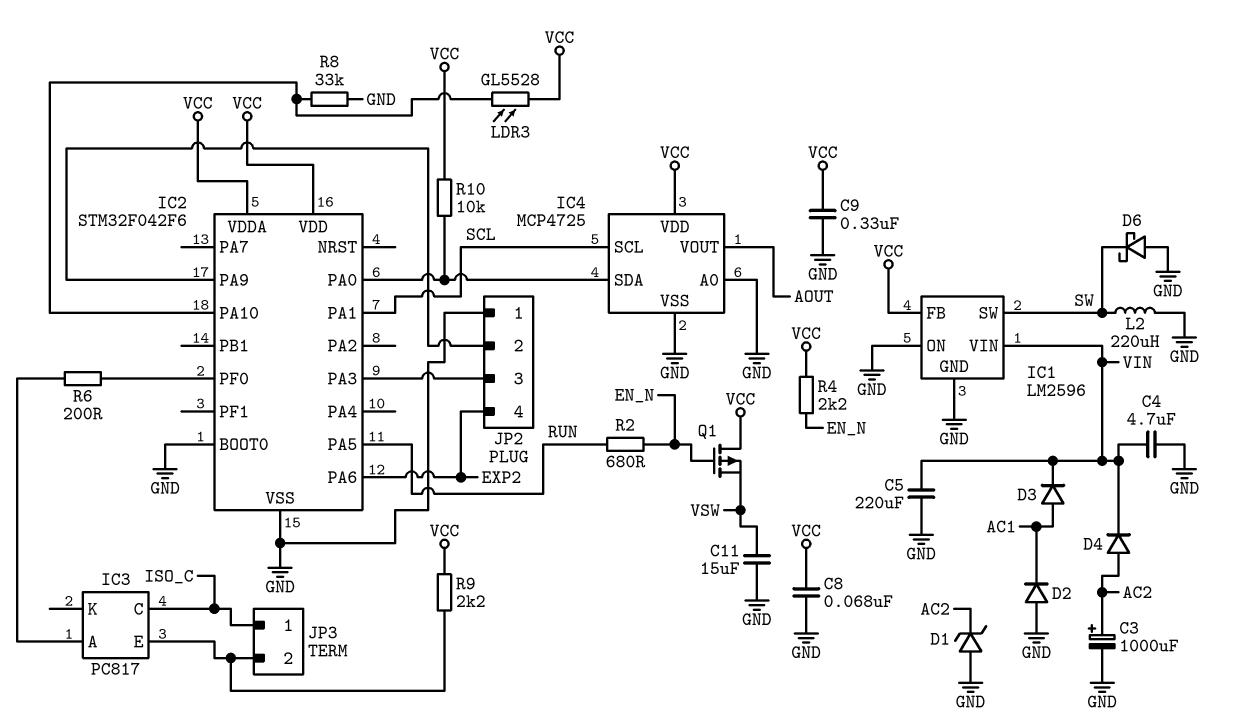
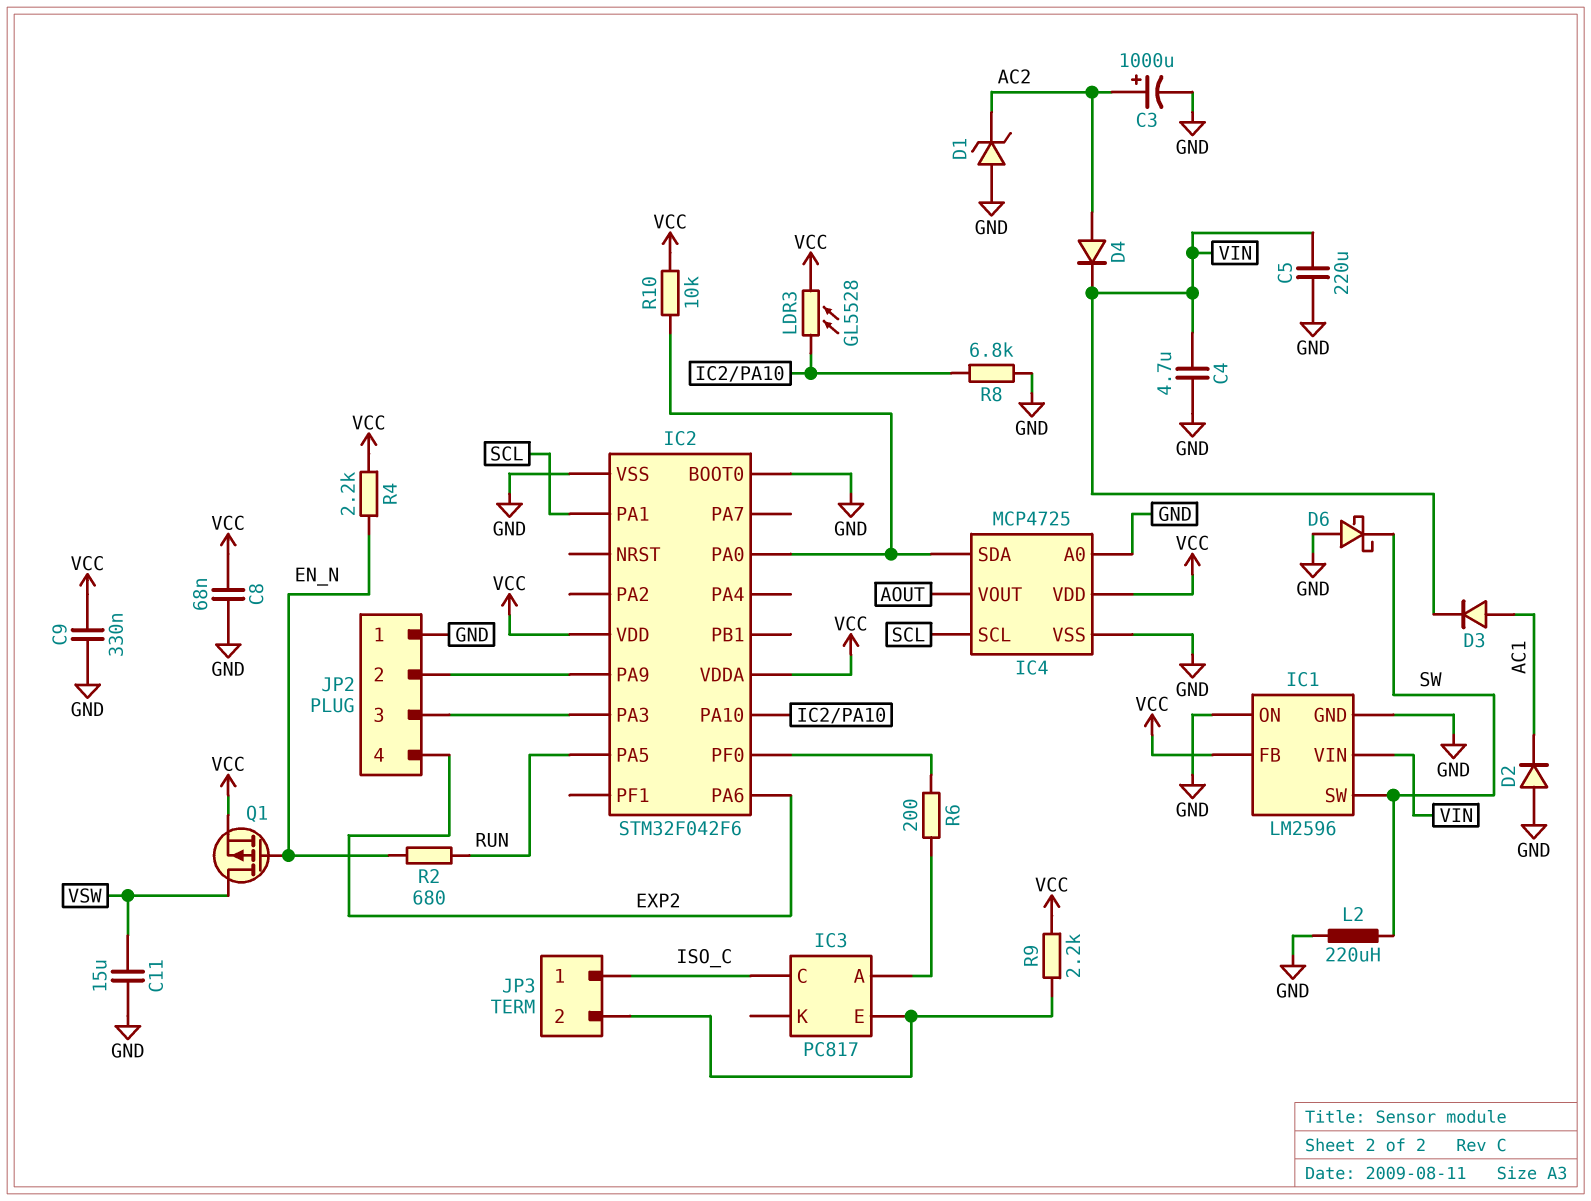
Q1: PMOS (G EN_N, D VCC, S VSW) -> PMOS (G EN_N, D VSW, S VCC)
R8: 33k (GND, IC2/PA10) -> 6.8k (GND, IC2/PA10)

